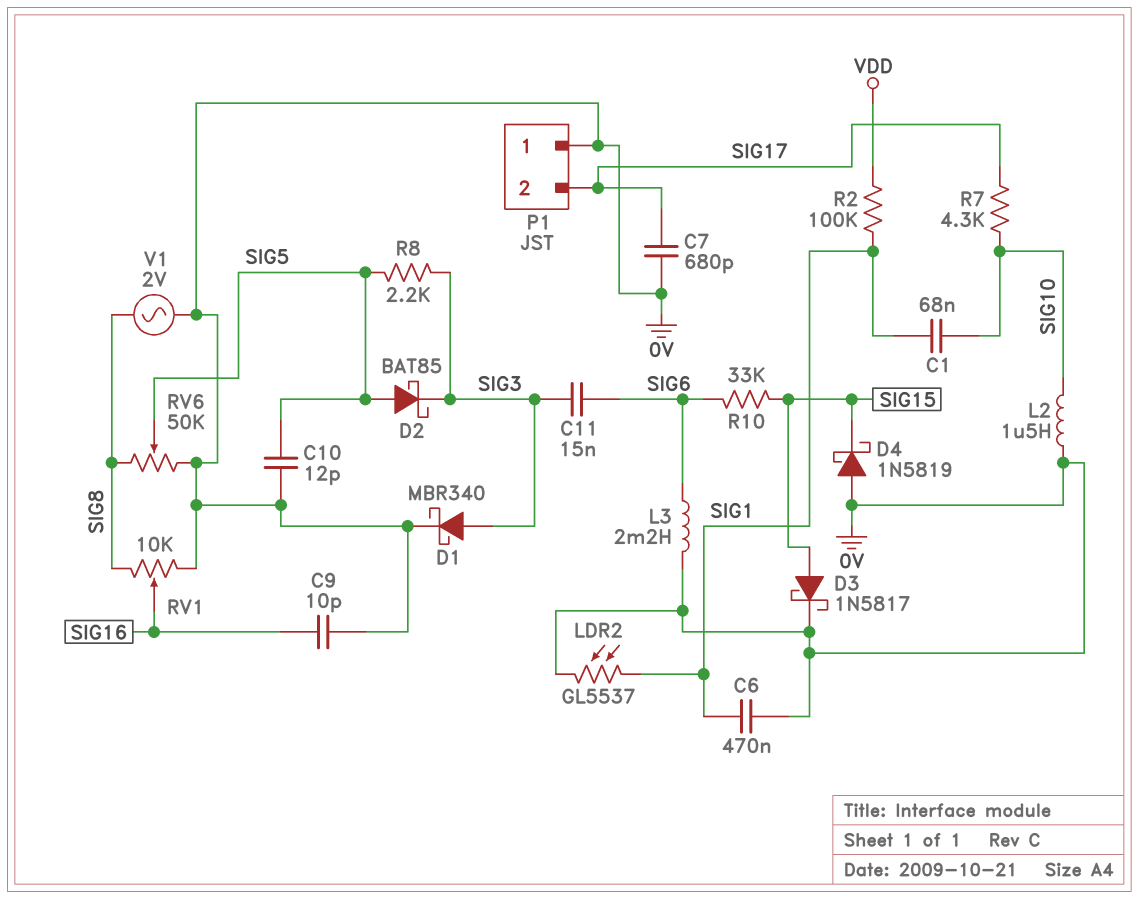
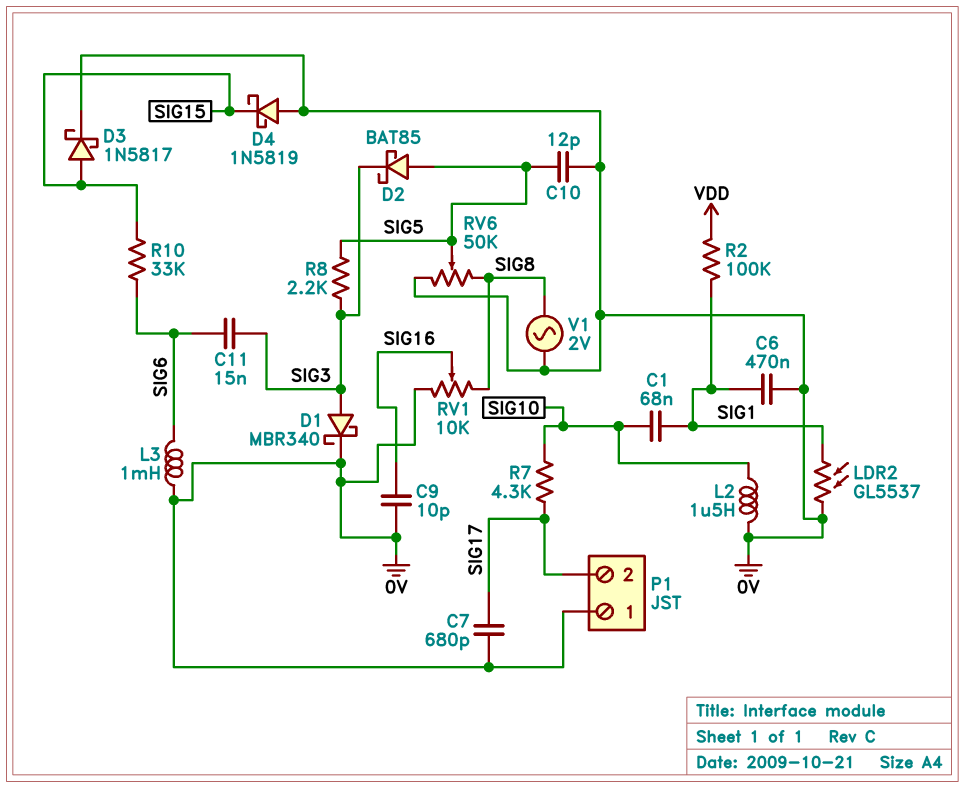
L3: 2.2mH (0V, SIG6) -> 1mH (0V, SIG6)

